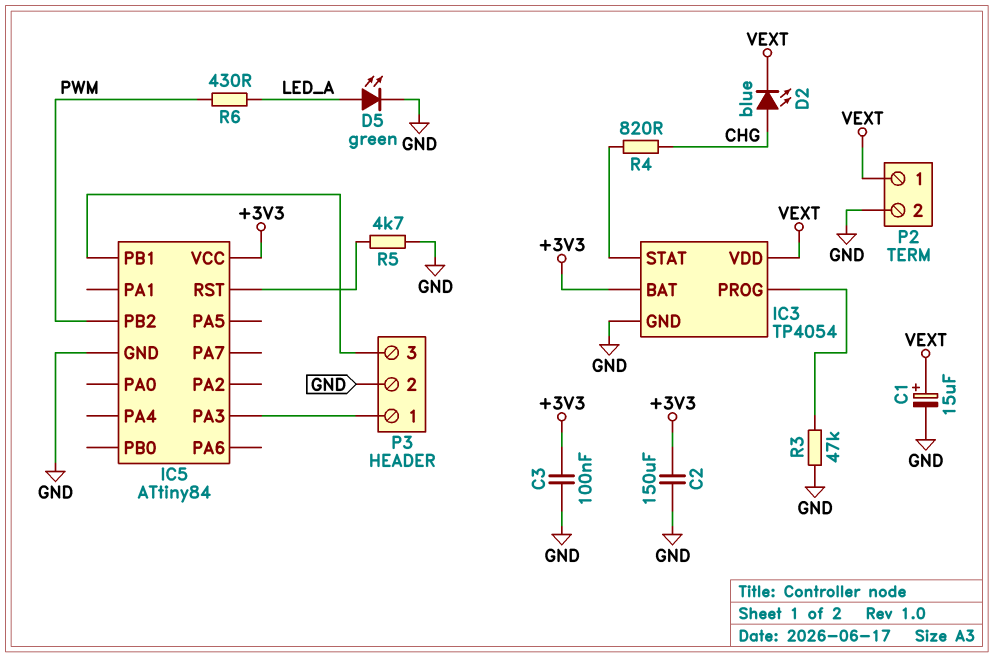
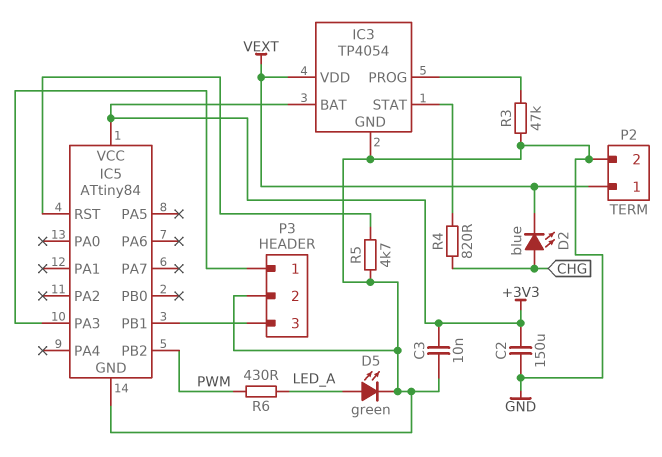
C1: 15uF (plus VEXT, minus GND) -> none
C3: 100nF (+3V3, GND) -> 10nF (+3V3, GND)

